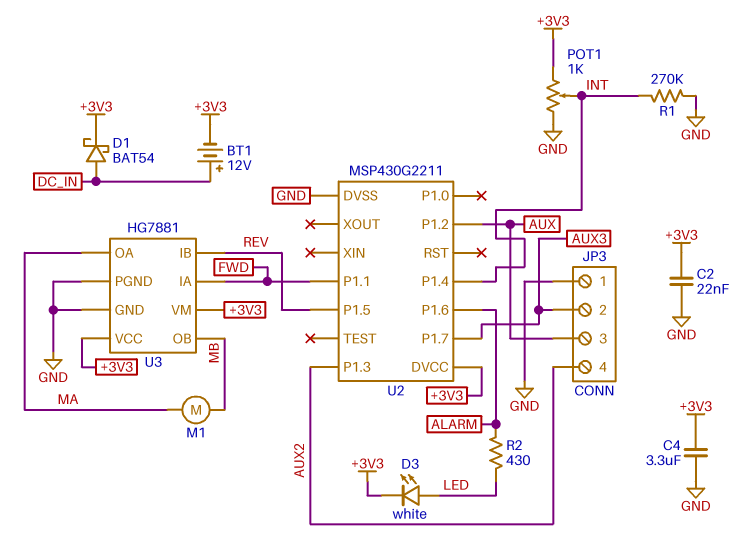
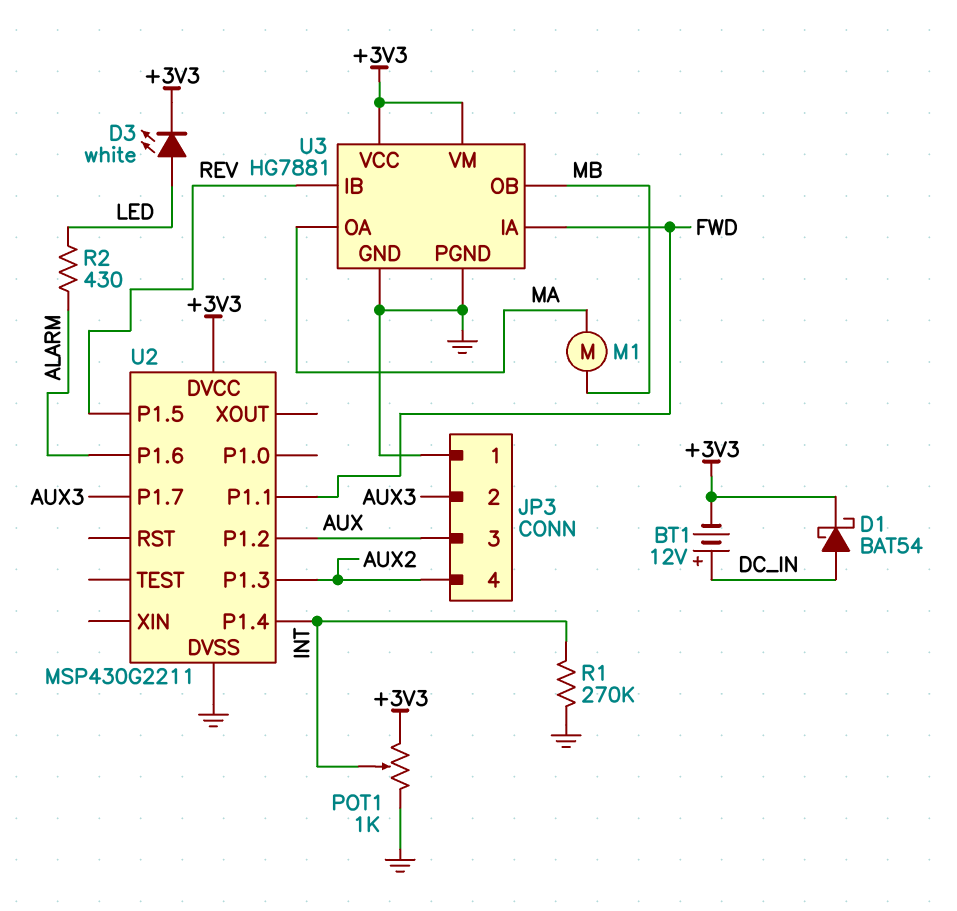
C2: 22nF (+3V3, GND) -> none
C4: 3.3uF (+3V3, GND) -> none

